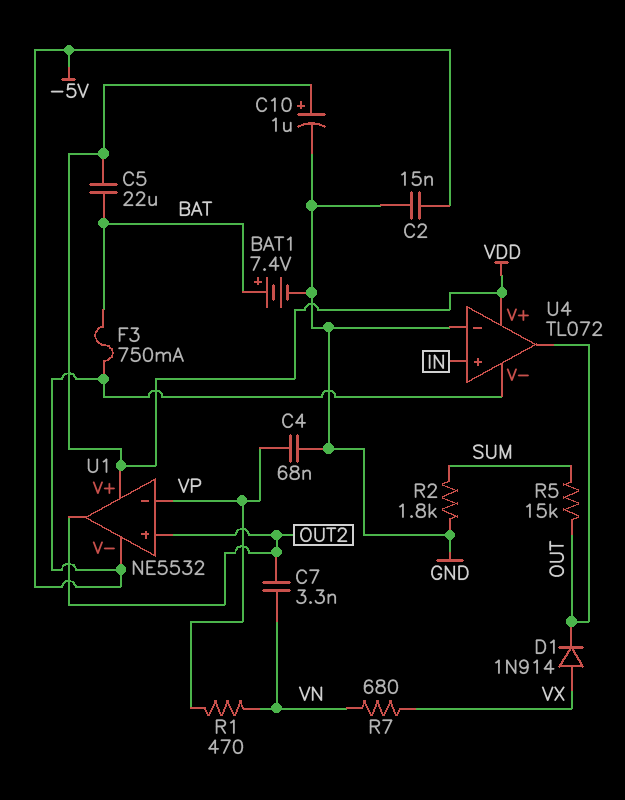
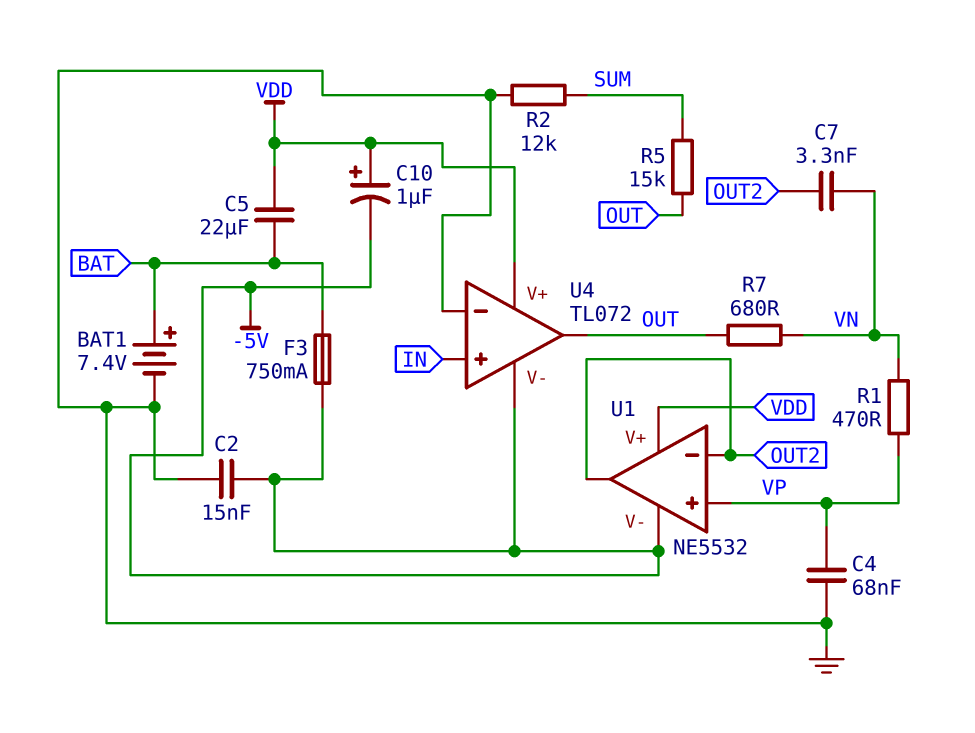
C10: 1uF (plus VDD, minus GND) -> 1uF (plus VDD, minus -5V)
D1: diode 1N914 (A VX, K OUT) -> none
R2: 1.8k (GND, SUM) -> 12k (GND, SUM)
R7: 680 (VN, VX) -> 680 (OUT, VN)
U1 pin in+: OUT2 -> VP
U1 pin in-: VP -> OUT2

